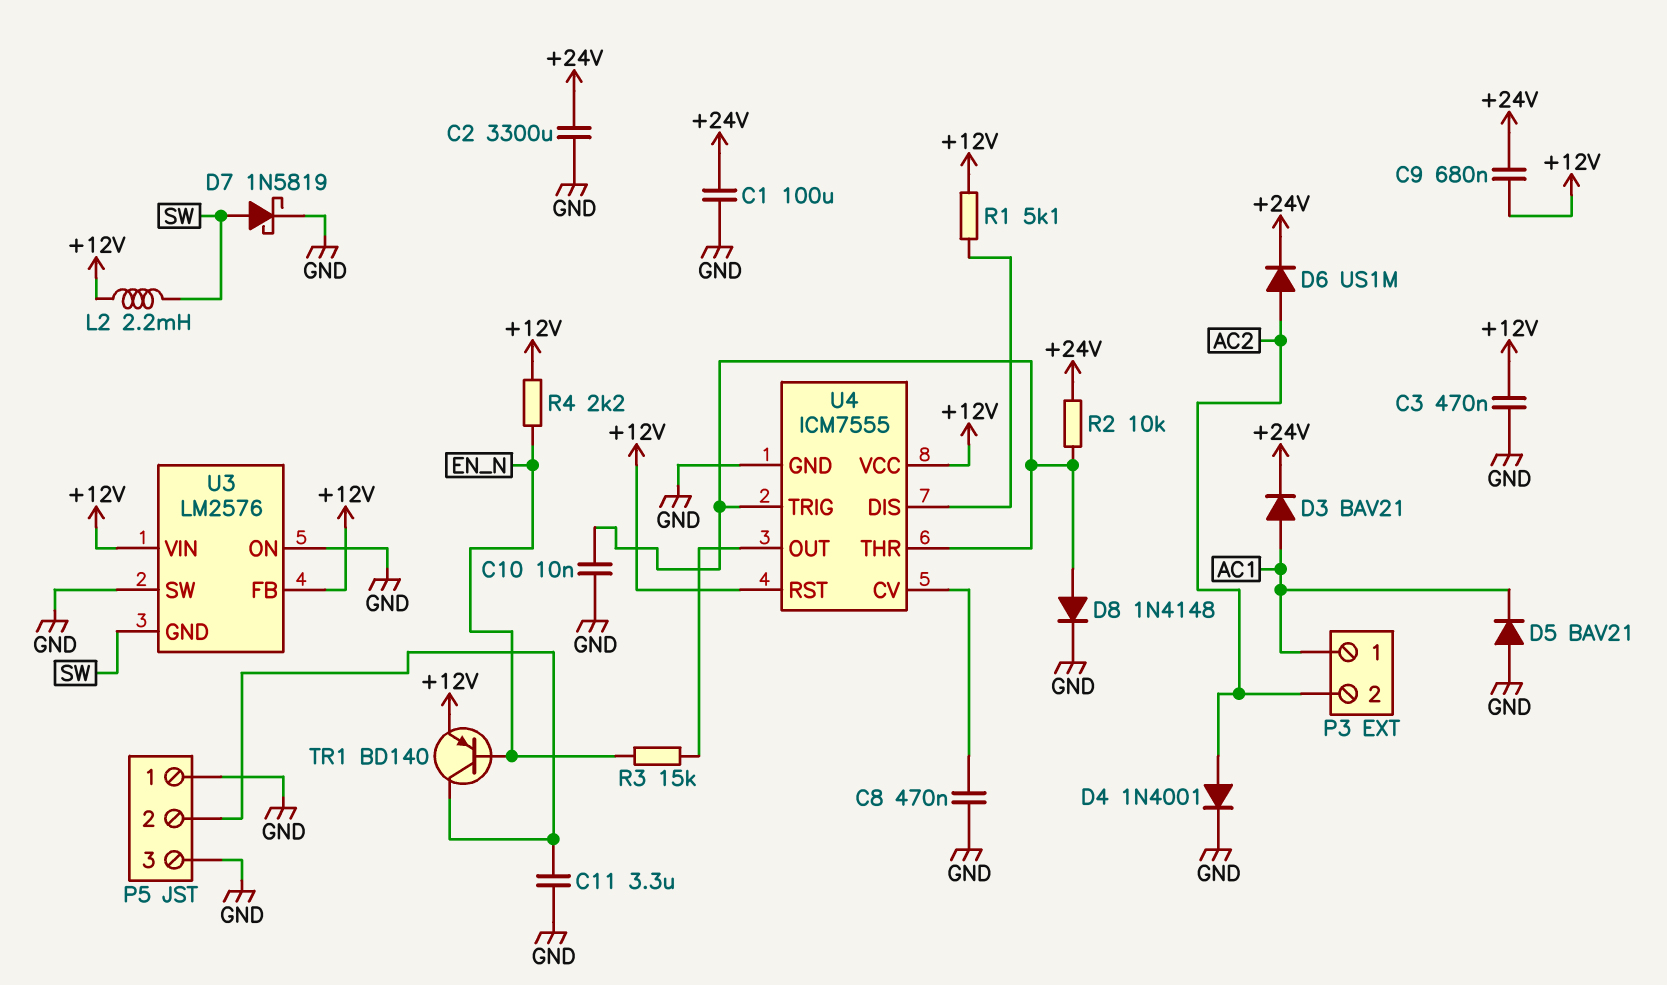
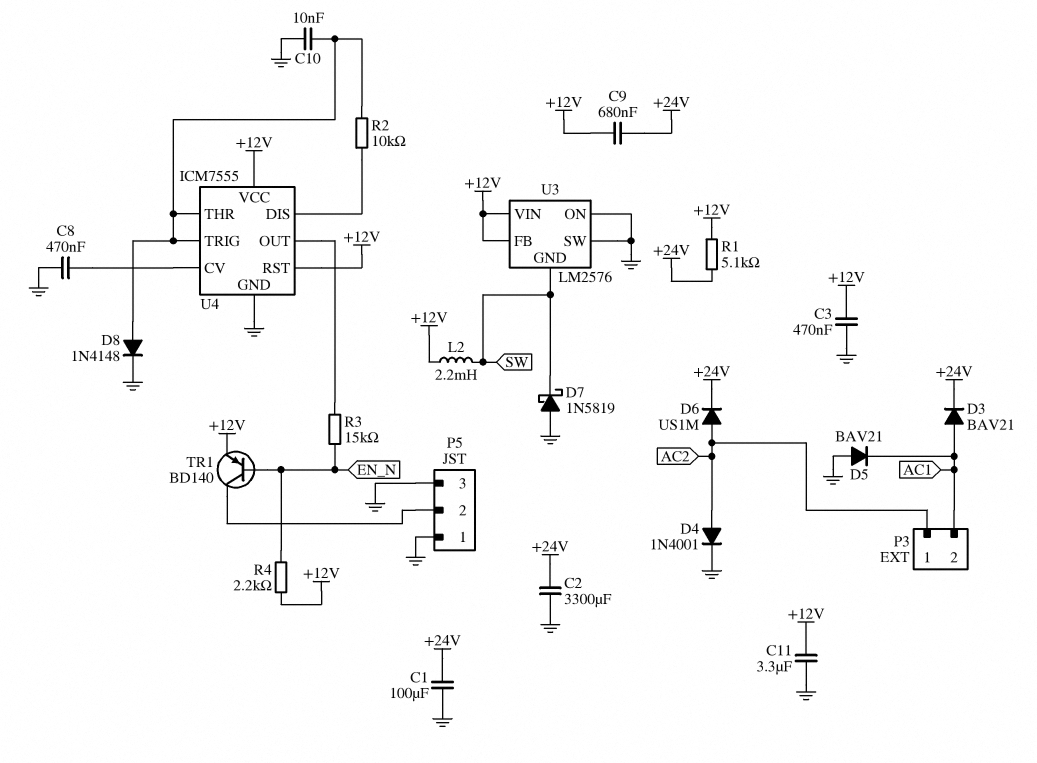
C11: 3.3uF (GND, P5/2) -> 3.3uF (+12V, GND)
D7: schottky 1N5819 (A SW, K GND) -> schottky 1N5819 (A GND, K SW)
P3 pin 1: AC1 -> AC2
P3 pin 2: AC2 -> AC1
R1: 5.1k (+12V, U4/DIS) -> 5.1k (+12V, +24V)
R2: 10k (+24V, U4/THR) -> 10k (U4/DIS, U4/THR)

